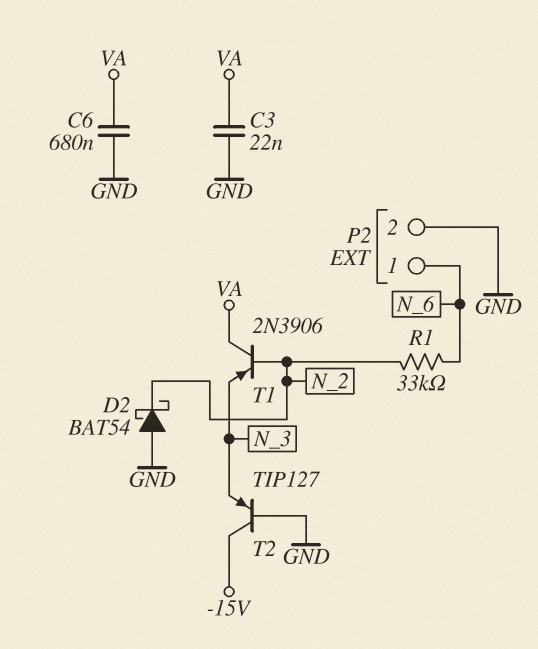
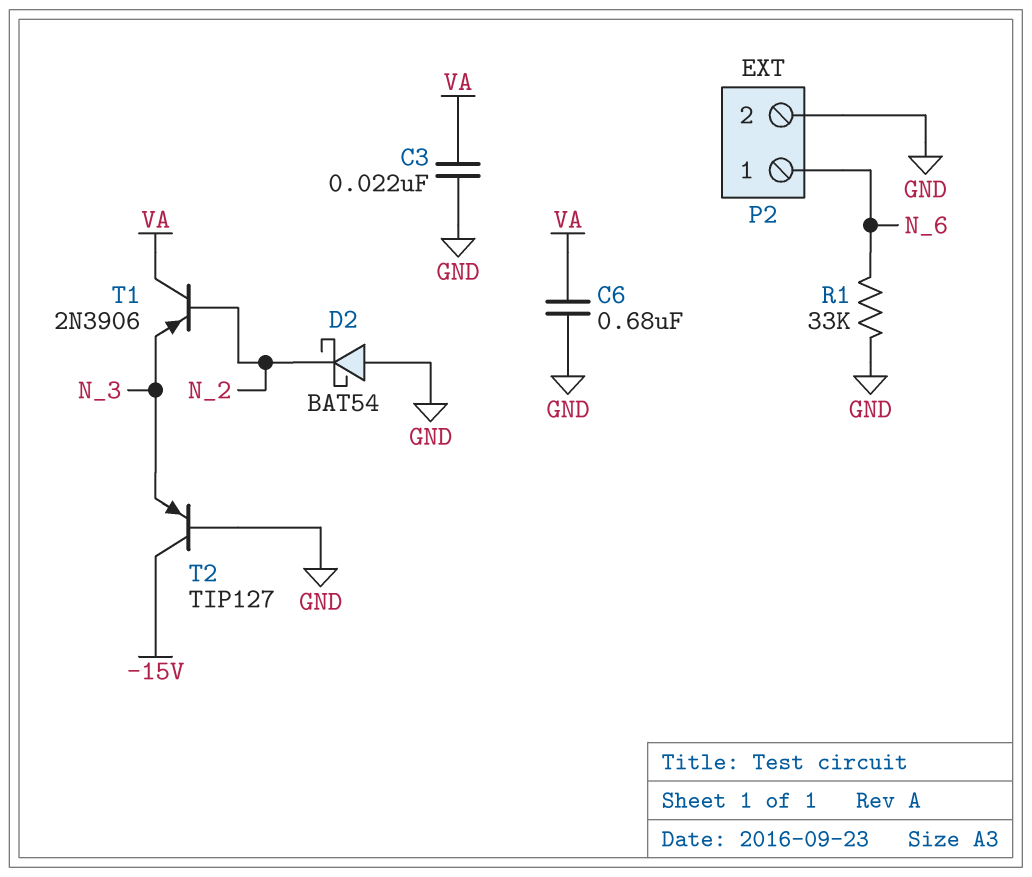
R1: 33k (N_2, N_6) -> 33k (GND, N_6)

